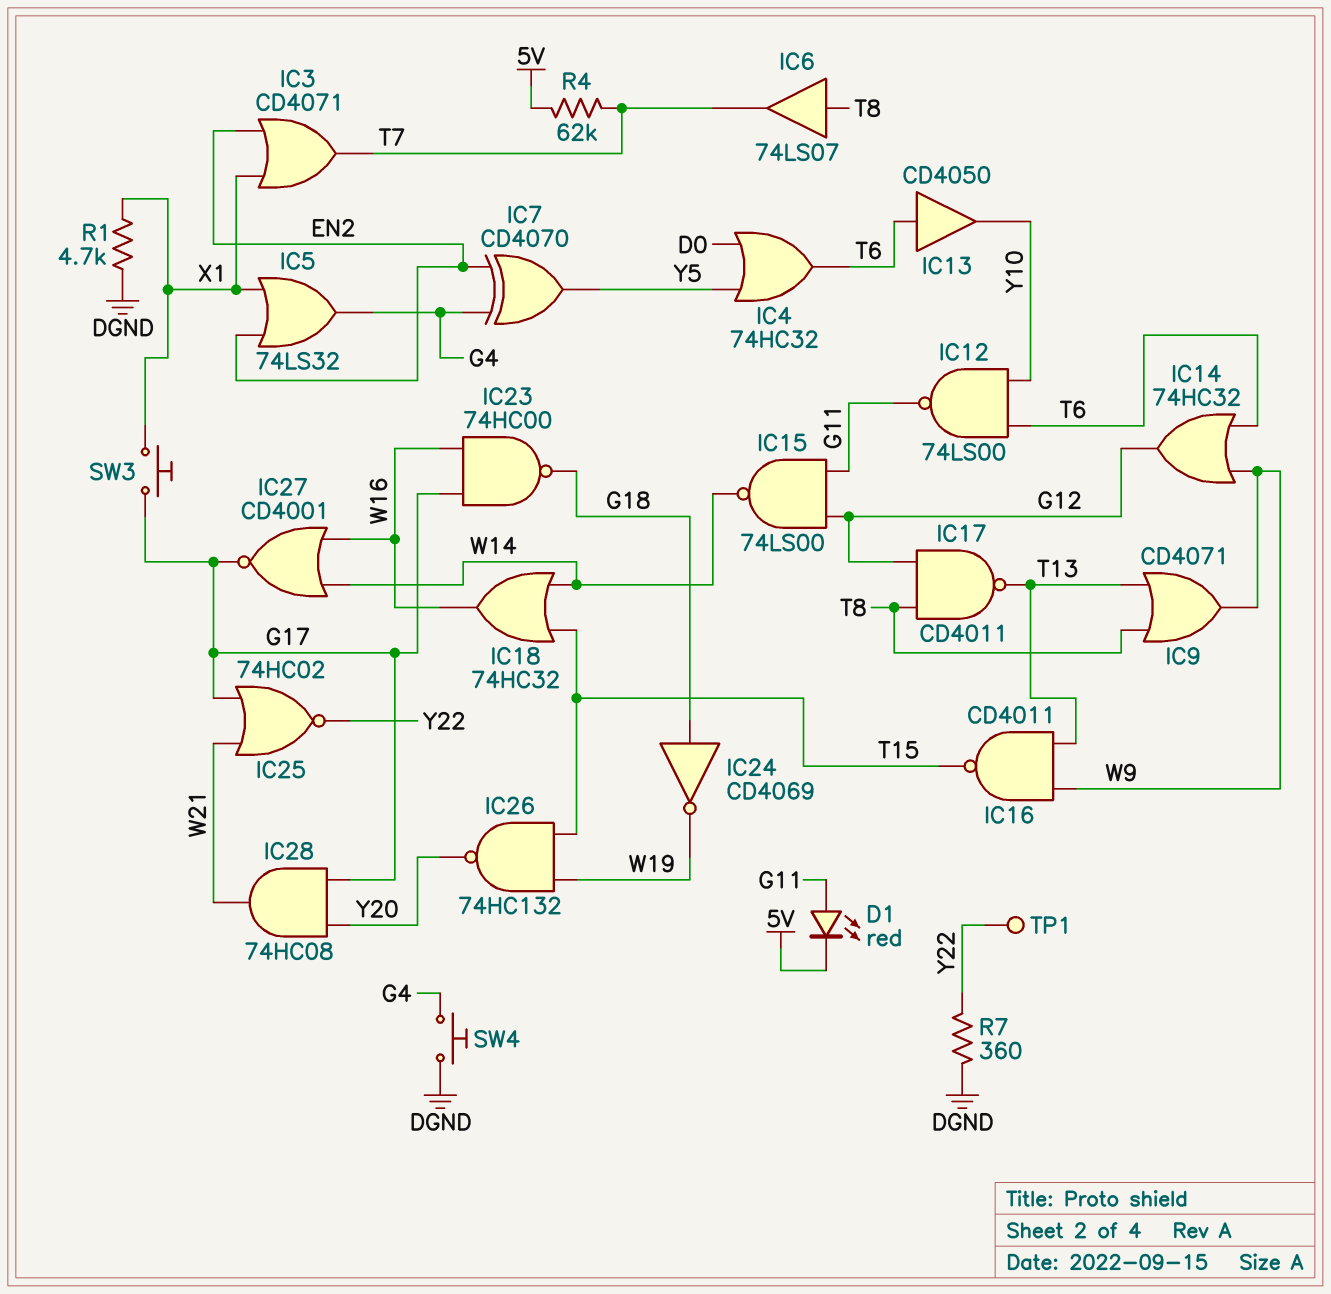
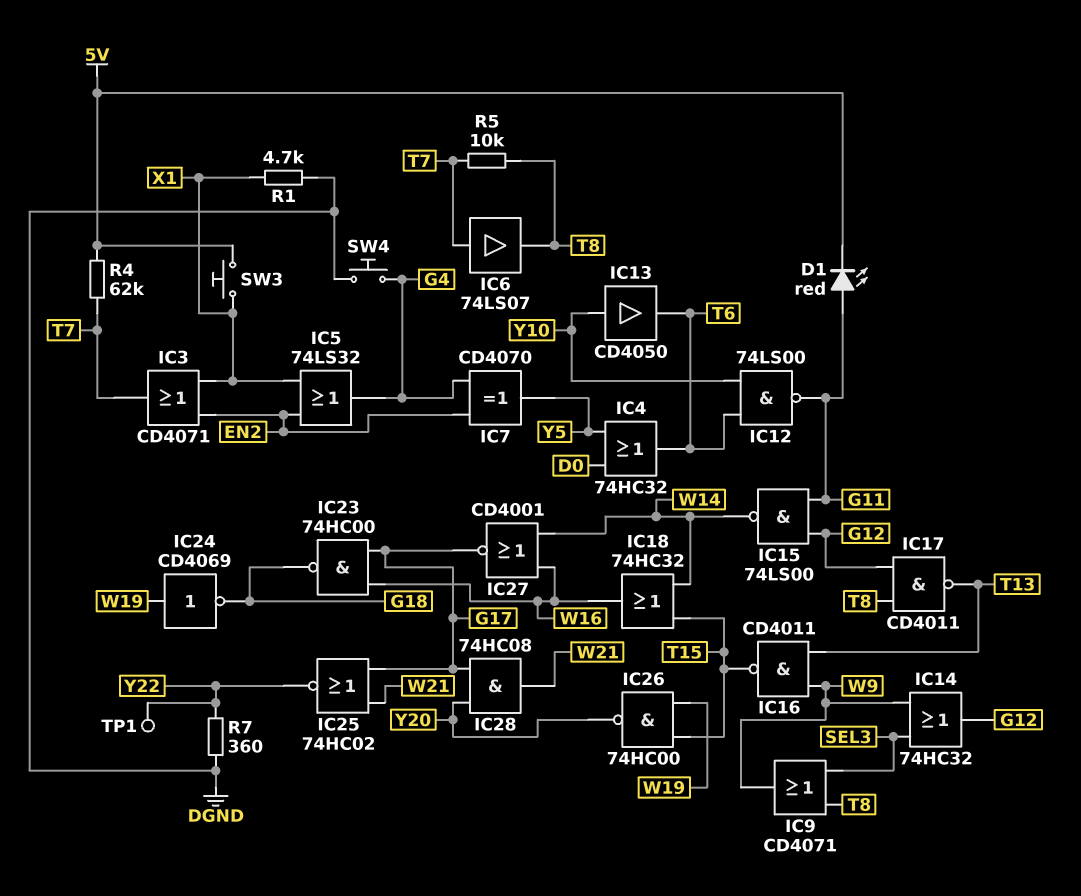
IC6: buffer 74LS07 (in T8, out T7) -> buffer 74LS07 (in T7, out T8)
IC9: OR CD4071 (in T8, in T13, out W9) -> OR CD4071 (in SEL3, in T8, out W9)
IC13: buffer CD4050 (in T6, out Y10) -> buffer CD4050 (in Y10, out T6)
IC14: OR 74HC32 (in T6, in W9, out G12) -> OR 74HC32 (in SEL3, in W9, out G12)
IC24: NOT CD4069 (in G18, out W19) -> NOT CD4069 (in W19, out G18)
IC26: NAND 74HC132 (in T15, in W19, out Y20) -> NAND 74HC00 (in T15, in W19, out Y20)
R5: none -> 10k (T7, T8)
SW3: button (G17, X1) -> button (5V, X1)

